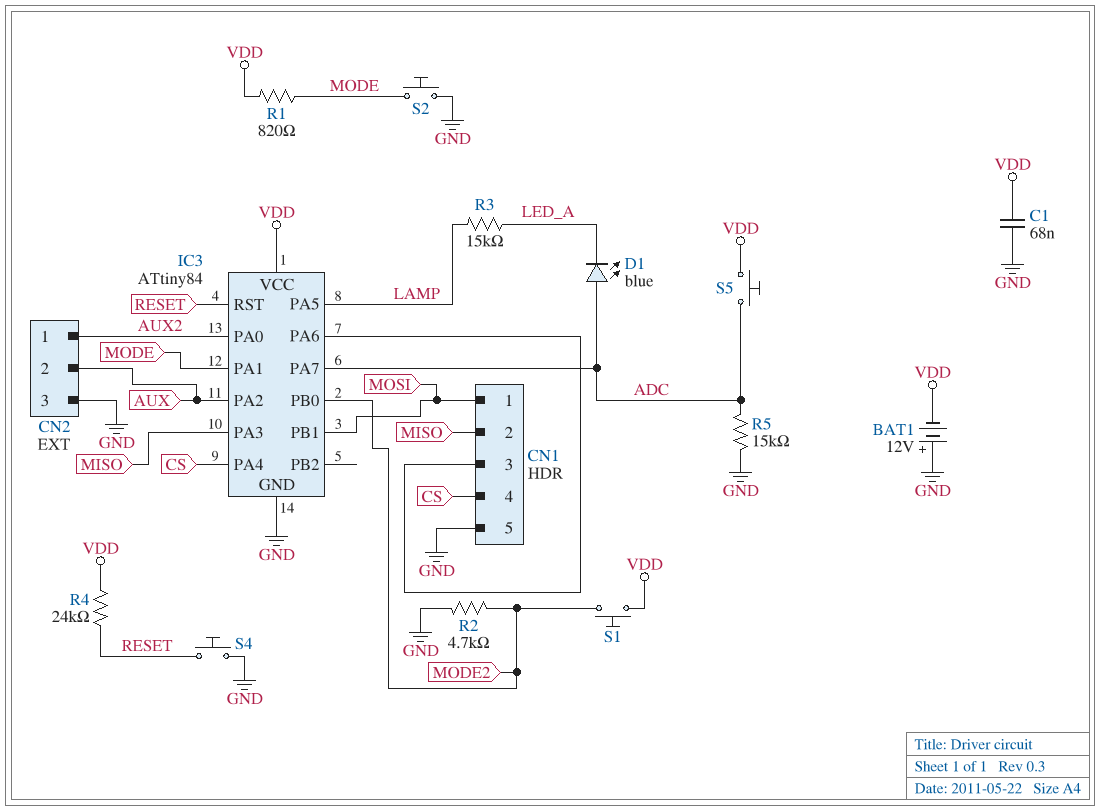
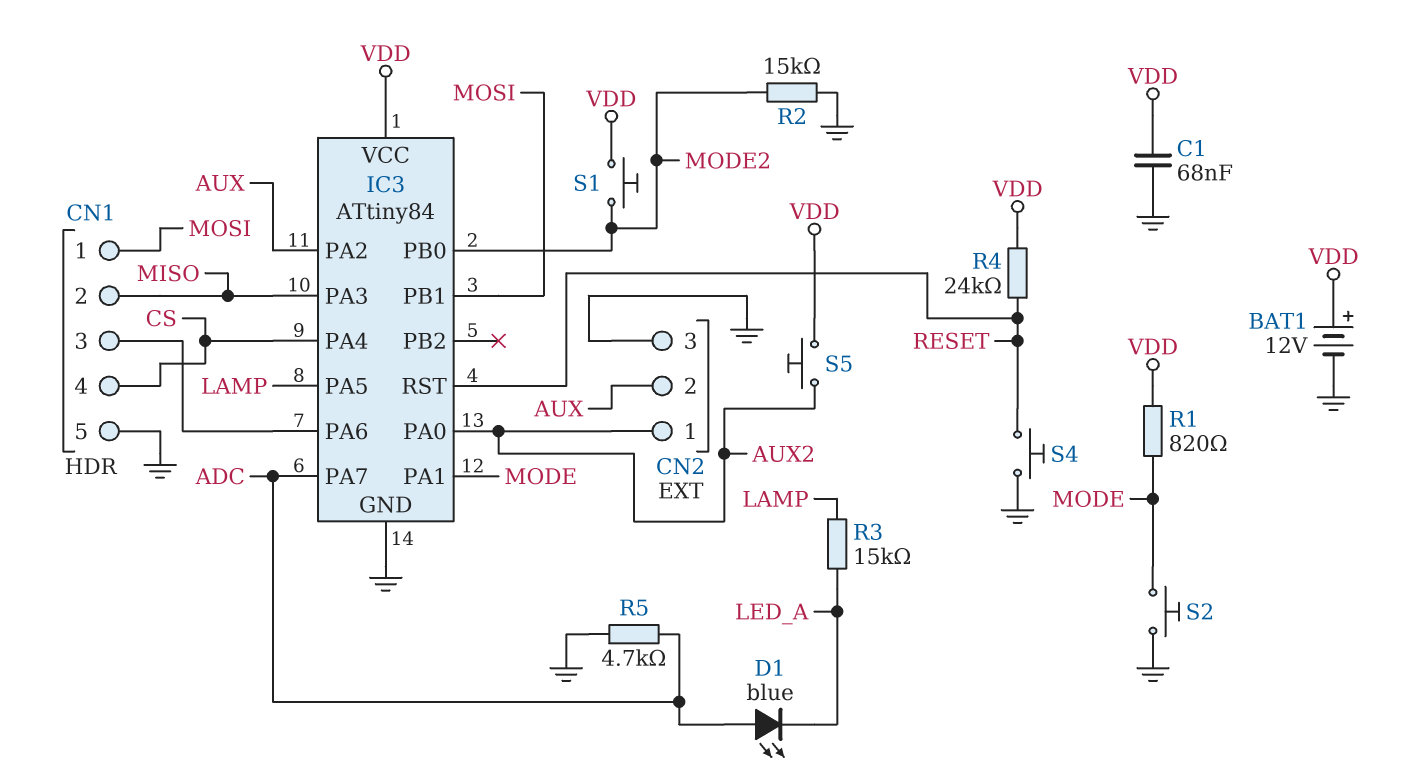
BAT1: 12V (plus GND, minus VDD) -> 12V (plus VDD, minus GND)
R2: 4.7k (GND, MODE2) -> 15k (GND, MODE2)
R5: 15k (ADC, GND) -> 4.7k (ADC, GND)
S5: button (ADC, VDD) -> button (AUX2, VDD)

